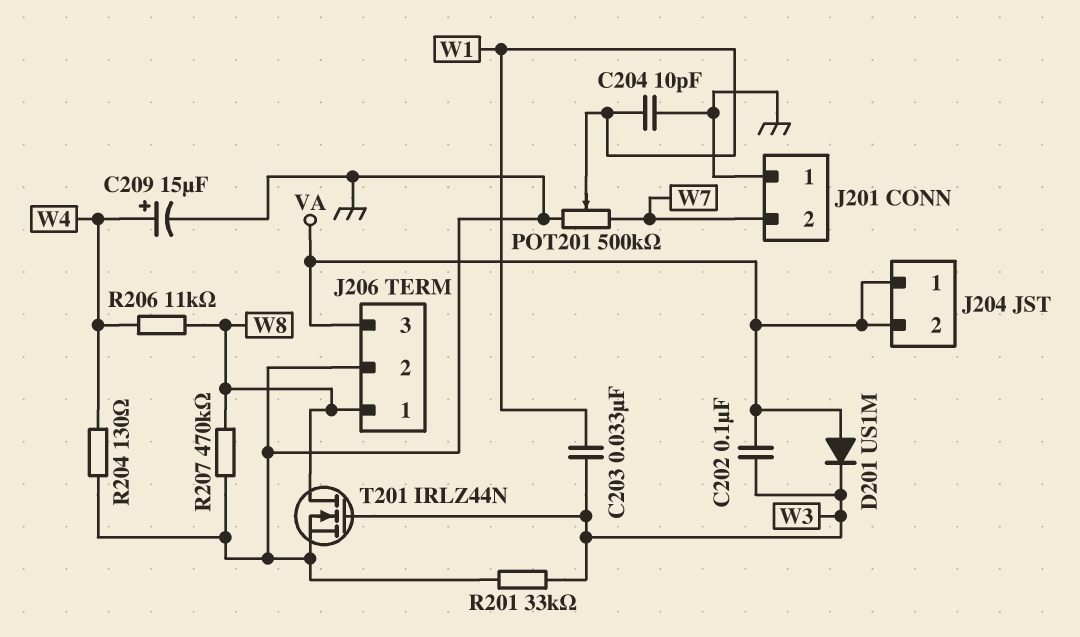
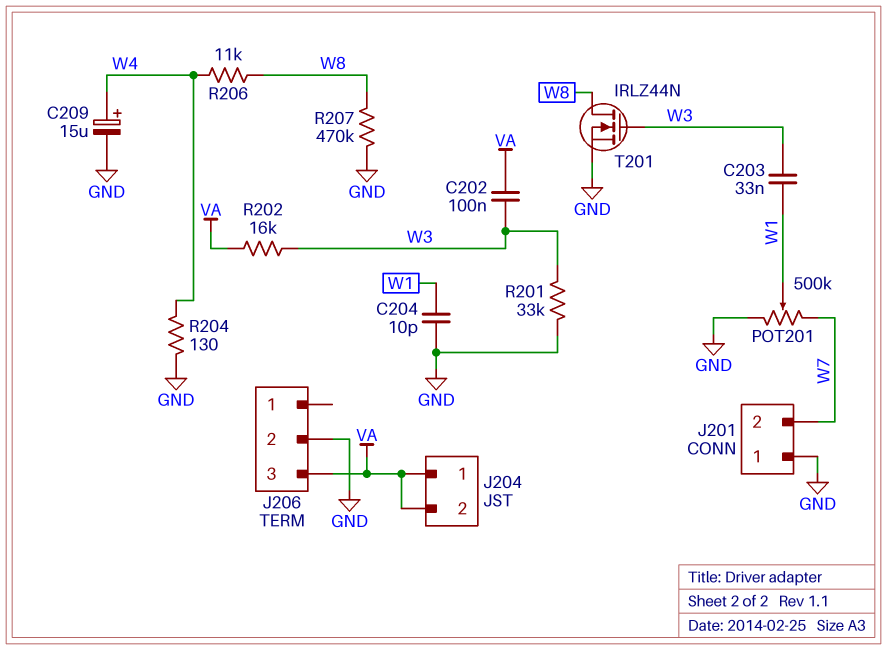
D201: diode US1M (A VA, K W3) -> none
J206 pin 1: W8 -> none
R202: none -> 16k (VA, W3)

